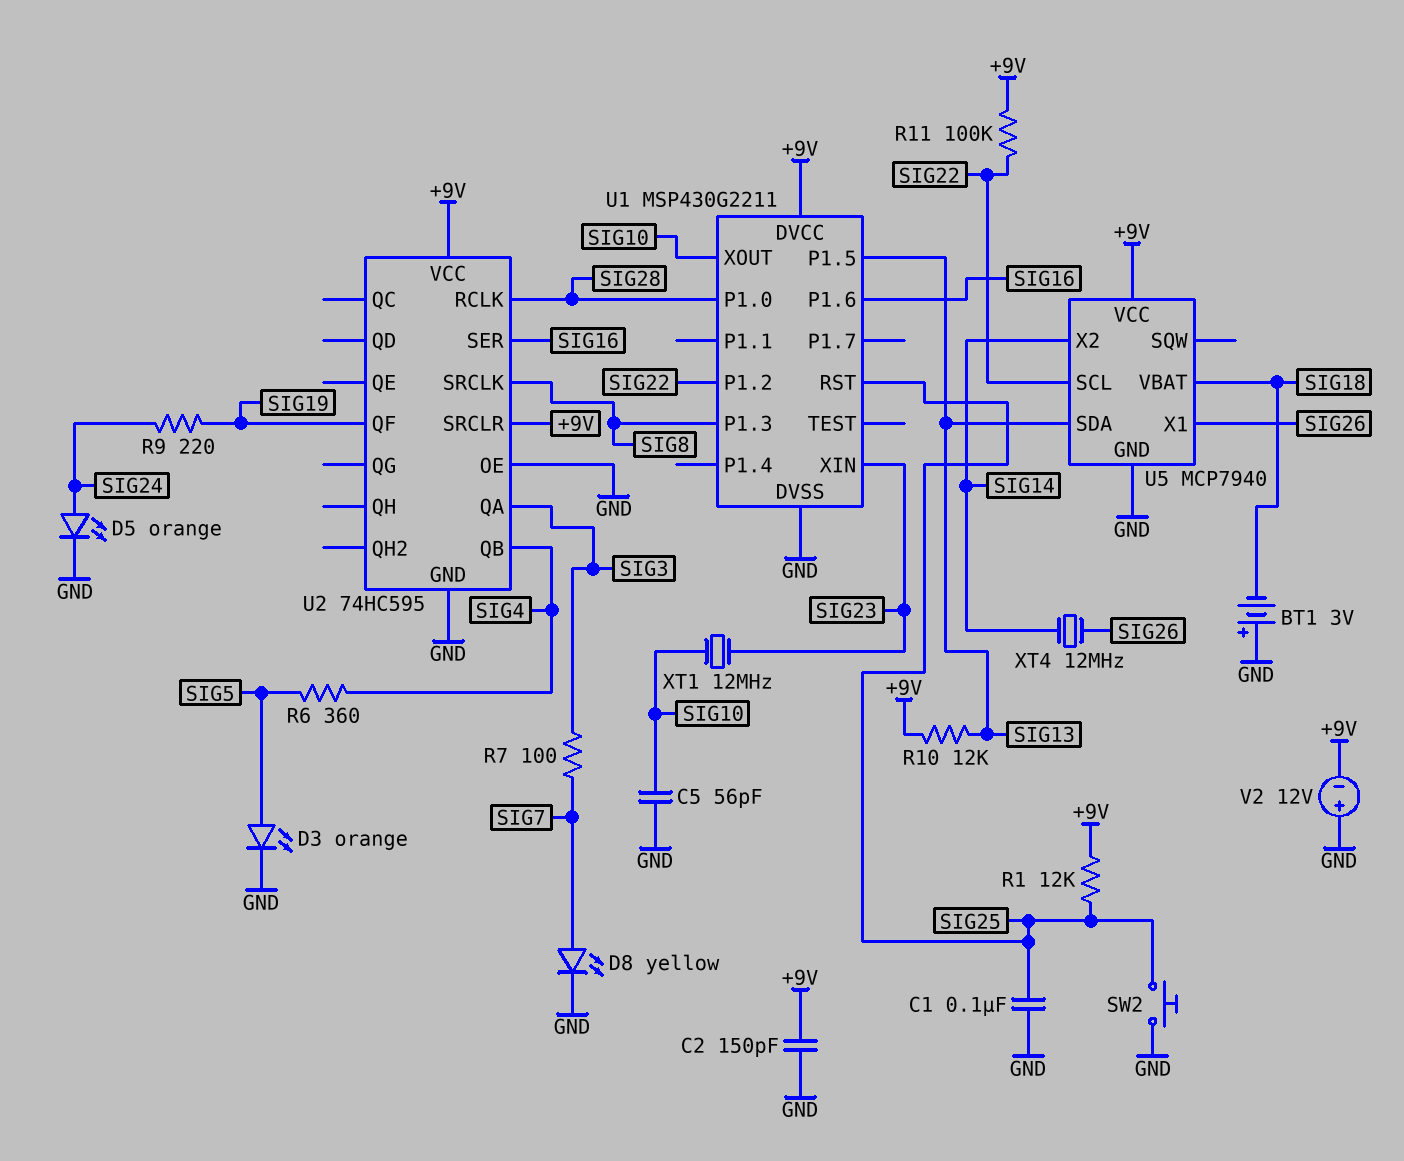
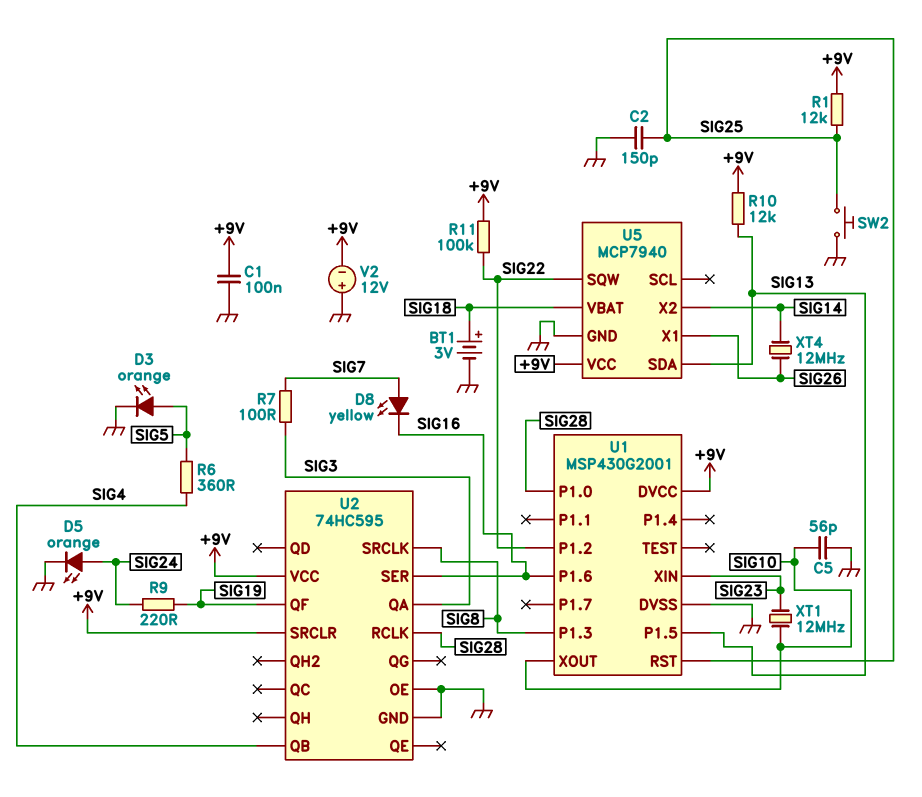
BT1: 3V (plus GND, minus SIG18) -> 3V (plus SIG18, minus GND)
C1: 100nF (GND, SIG25) -> 100nF (+9V, GND)
C2: 150pF (+9V, GND) -> 150pF (GND, SIG25)
D8: LED yellow (A SIG7, K GND) -> LED yellow (A SIG7, K SIG16)
U1: MSP430G2211 -> MSP430G2001
U5 pin SCL: SIG22 -> none
U5 pin SQW: none -> SIG22

